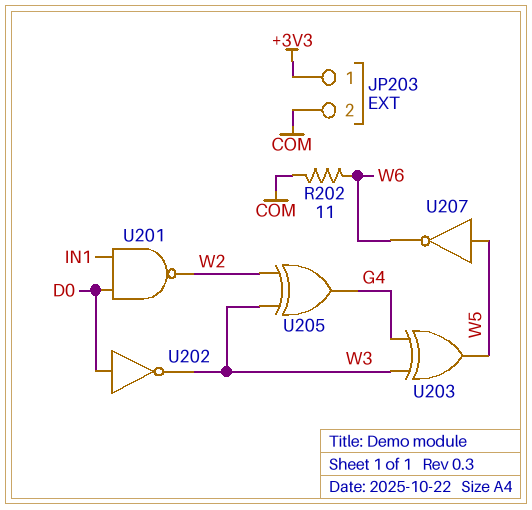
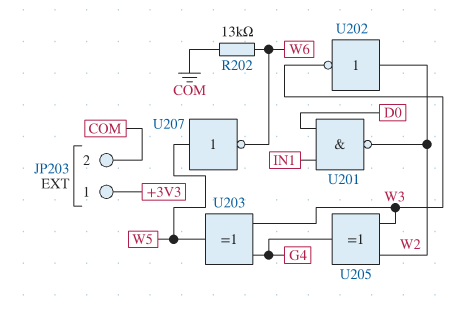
R202: 11 (COM, W6) -> 13k (COM, W6)
U202: NOT (in D0, out W3) -> NOT (in W2, out W3)

